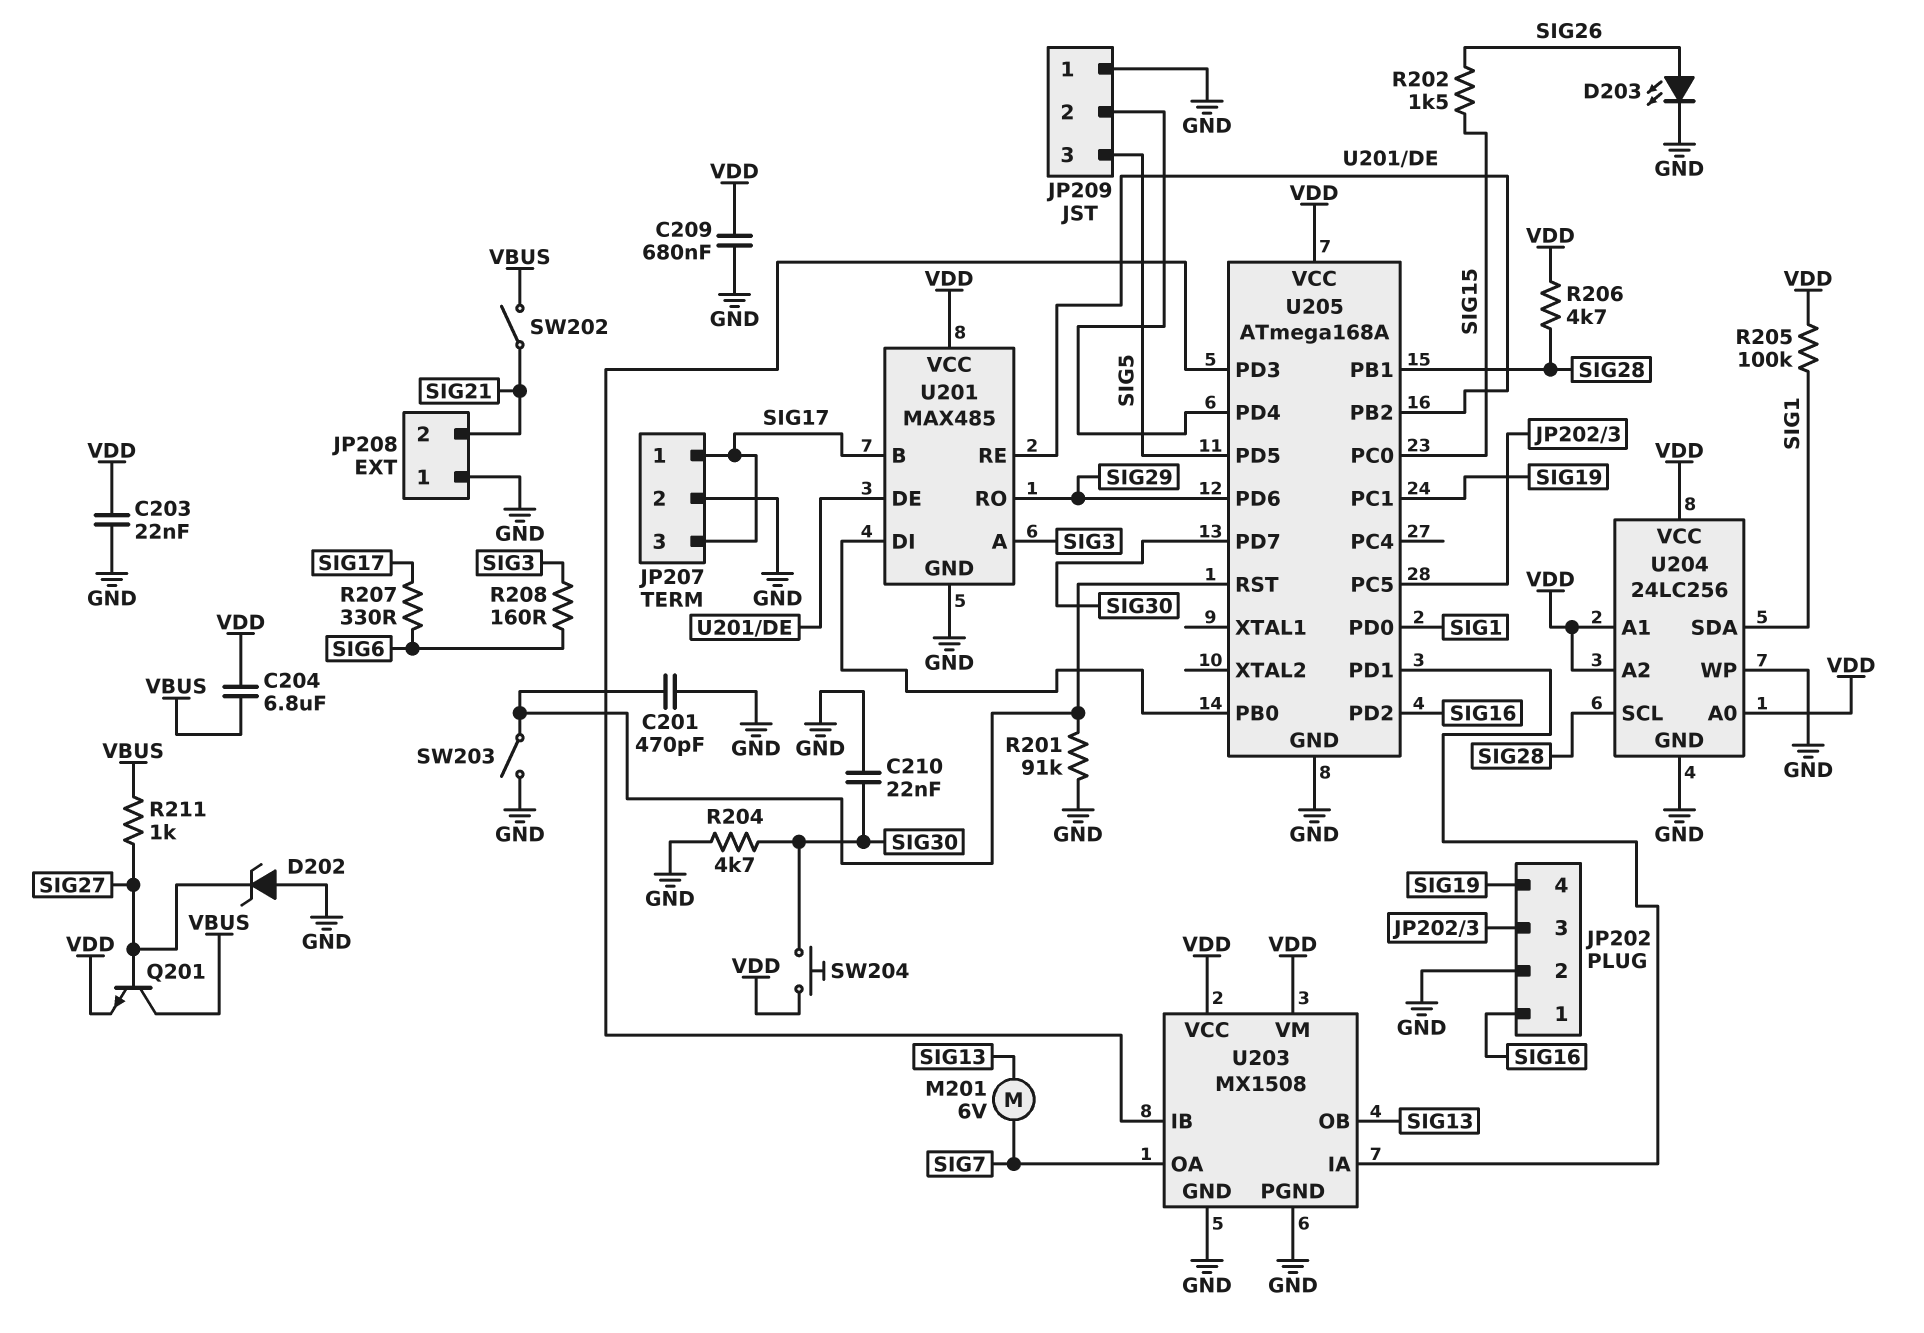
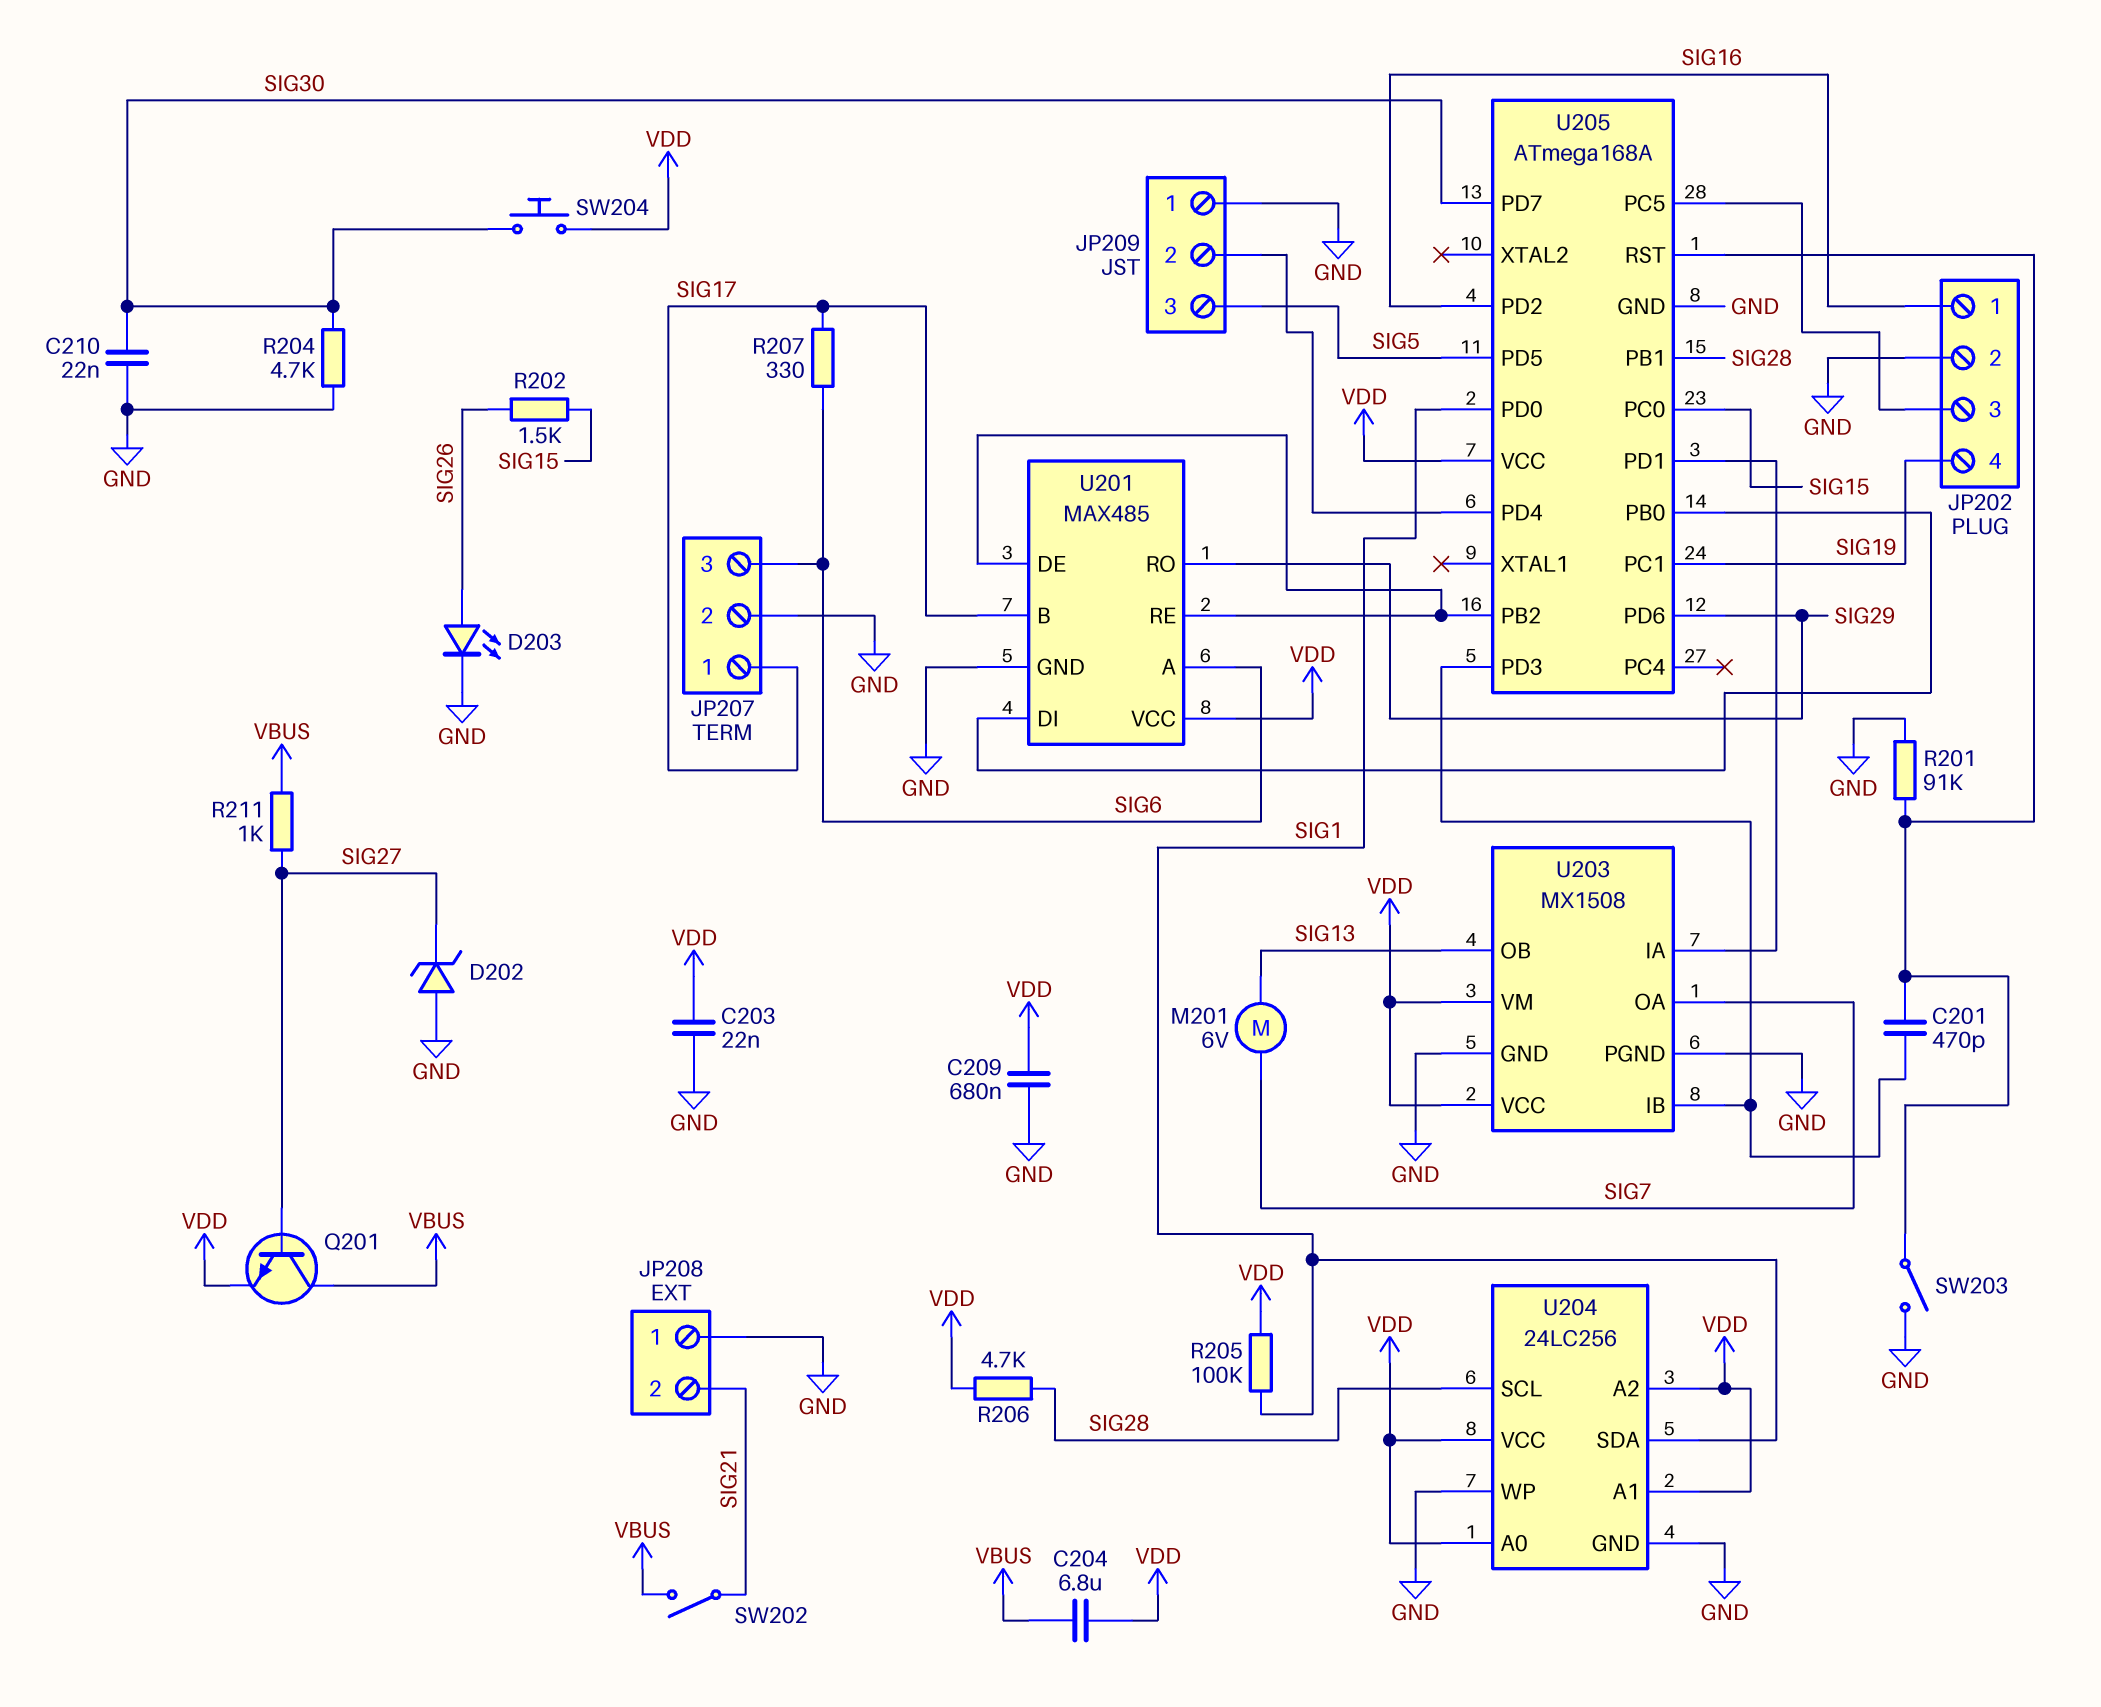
C201: 470pF (GND, U205/RST) -> 470pF (U203/IB, U205/RST)
JP207 pin 3: SIG17 -> SIG6
R208: 160 (SIG3, SIG6) -> none
U201 pin A: SIG3 -> SIG6

